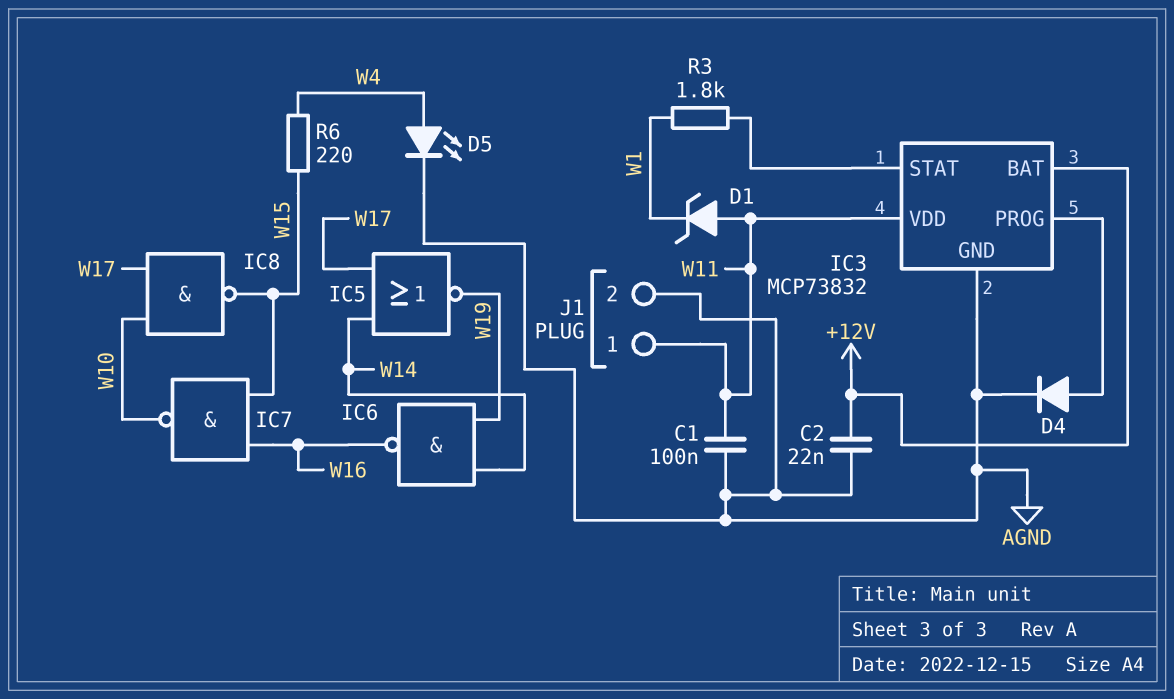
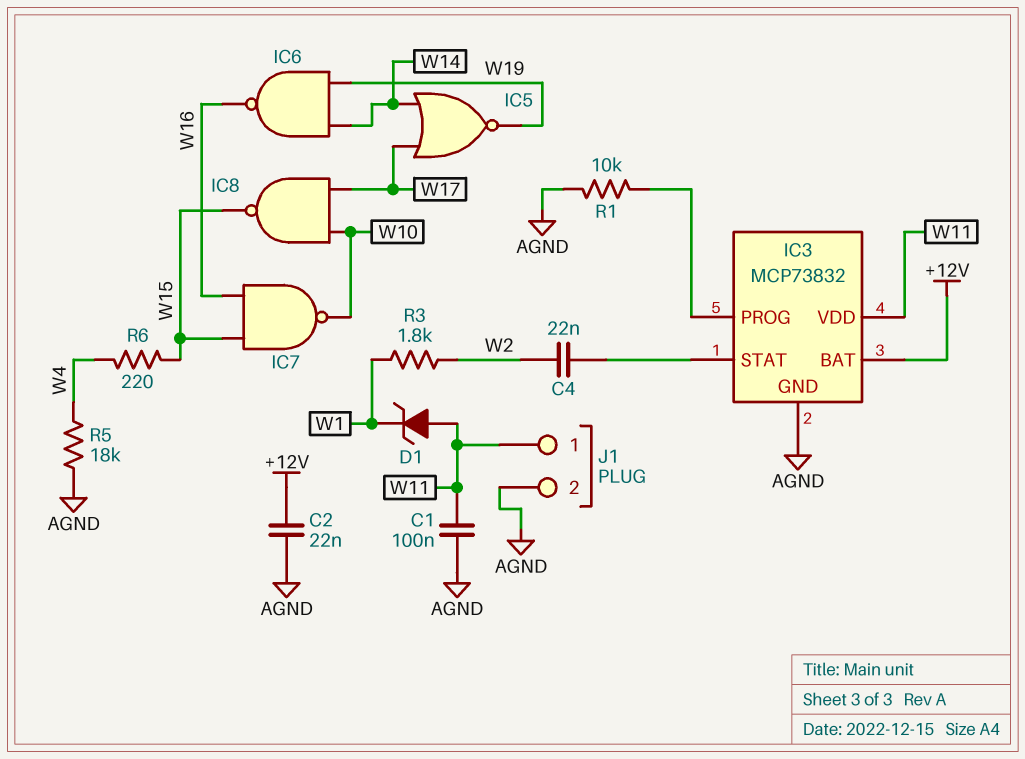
C4: none -> 22nF (IC3/STAT, W2)
D4: diode (A IC3/PROG, K AGND) -> none
D5: LED (A W4, K AGND) -> none
R1: none -> 10k (AGND, IC3/PROG)
R3: 1.8k (IC3/STAT, W1) -> 1.8k (W1, W2)
R5: none -> 18k (AGND, W4)

